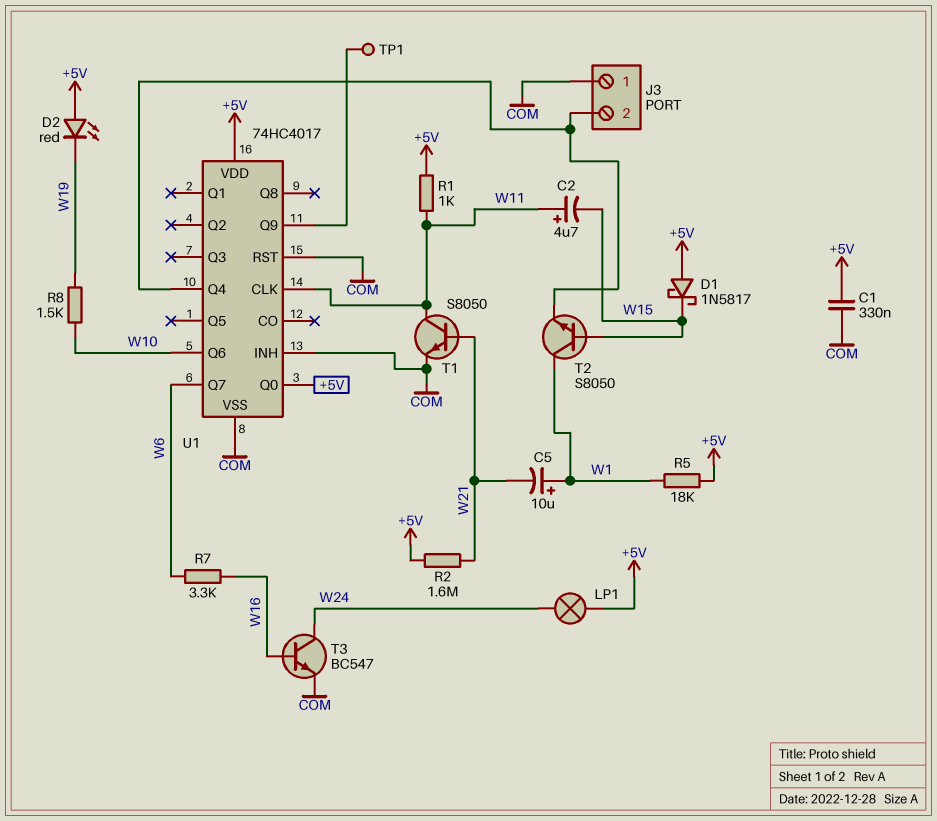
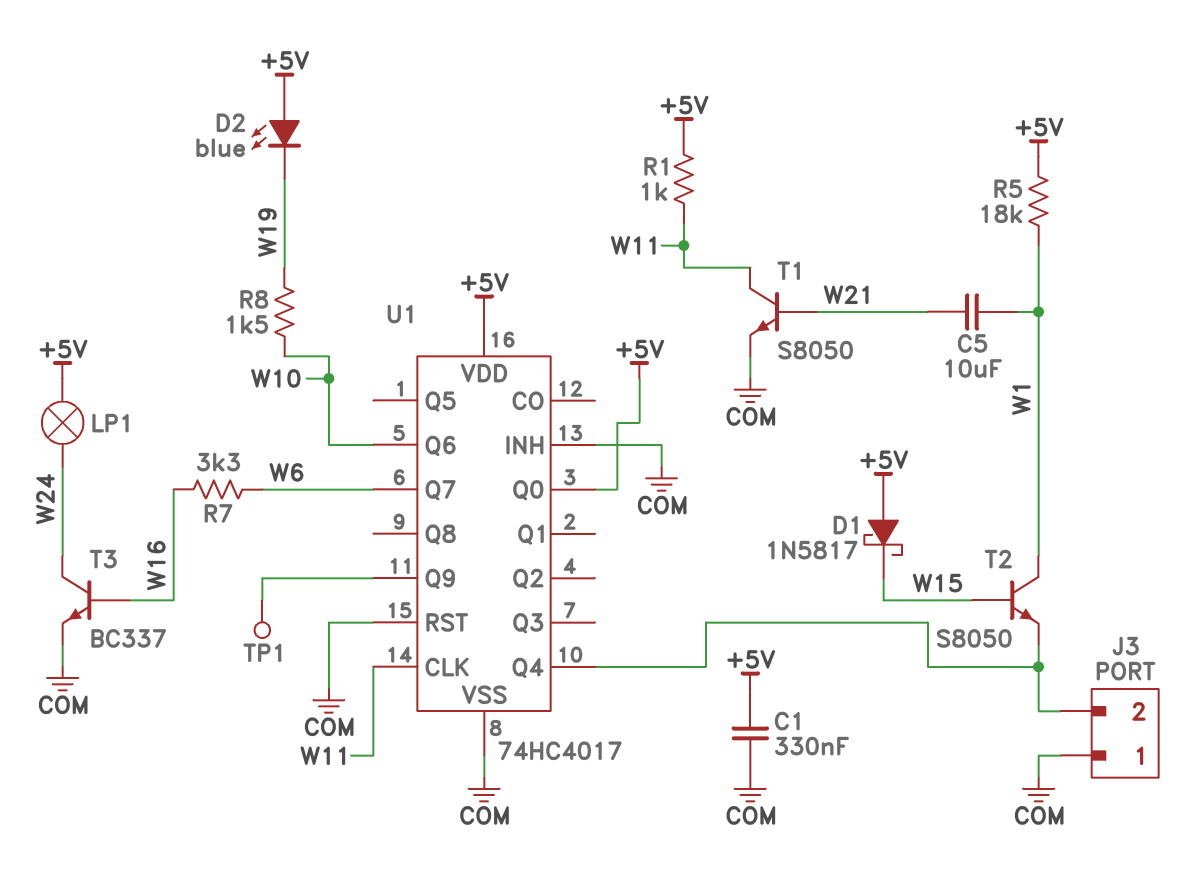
C2: 4.7uF (plus W11, minus W15) -> none
C5: 10uF (plus W1, minus W21) -> 10uF (W1, W21)
D2: LED red (A +5V, K W19) -> LED blue (A +5V, K W19)
R2: 1.6M (+5V, W21) -> none
T3: NPN BC547 (B W16, C W24, E COM) -> NPN BC337 (B W16, C W24, E COM)

